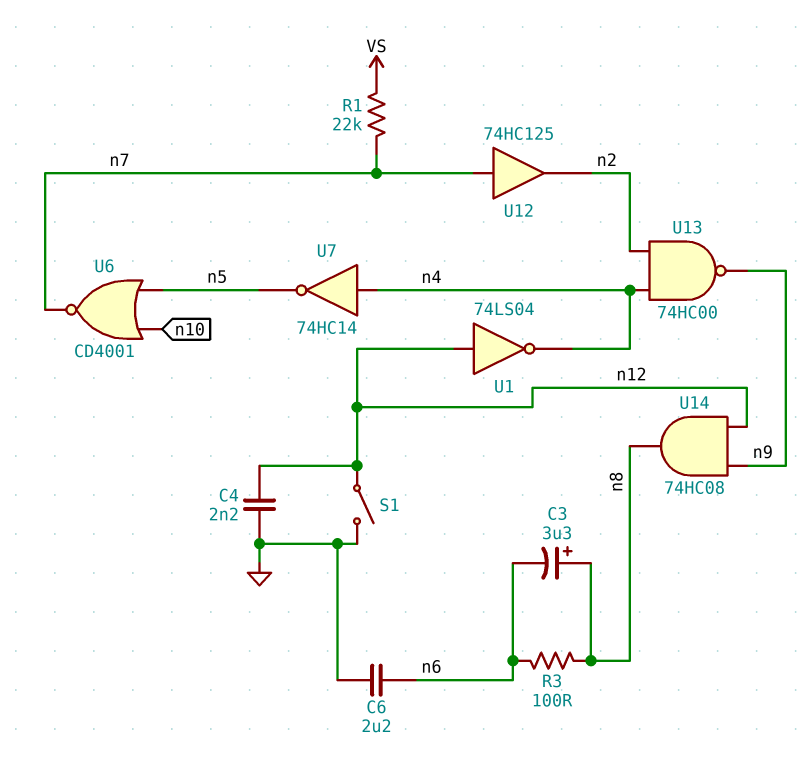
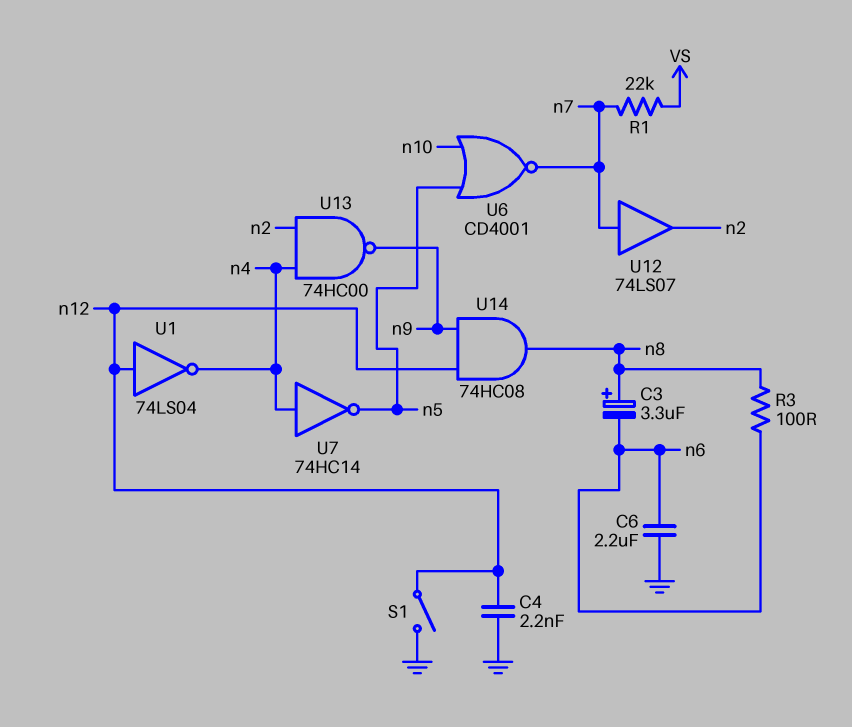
U12: buffer 74HC125 (in n7, out n2) -> buffer 74LS07 (in n7, out n2)

